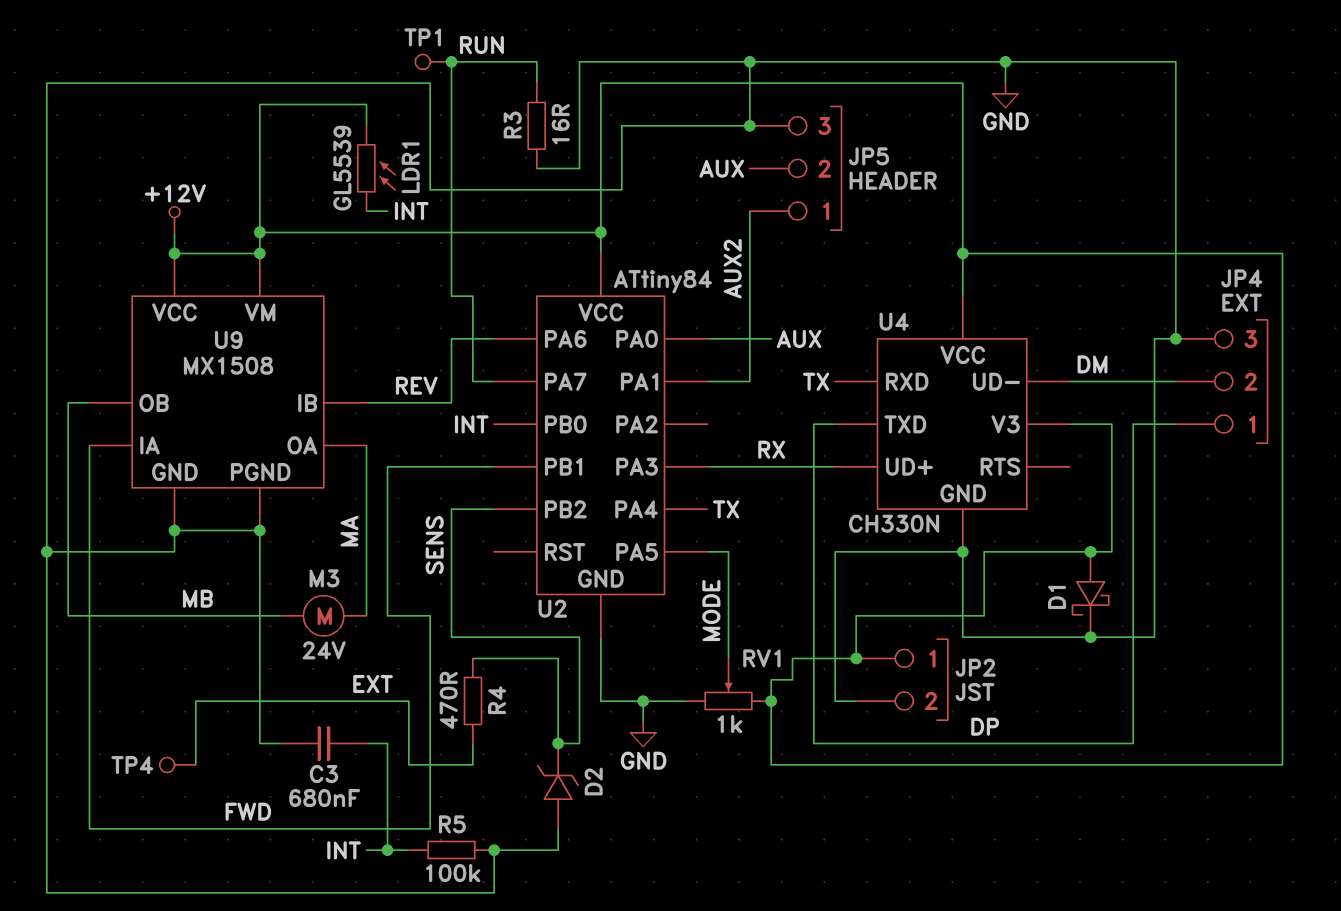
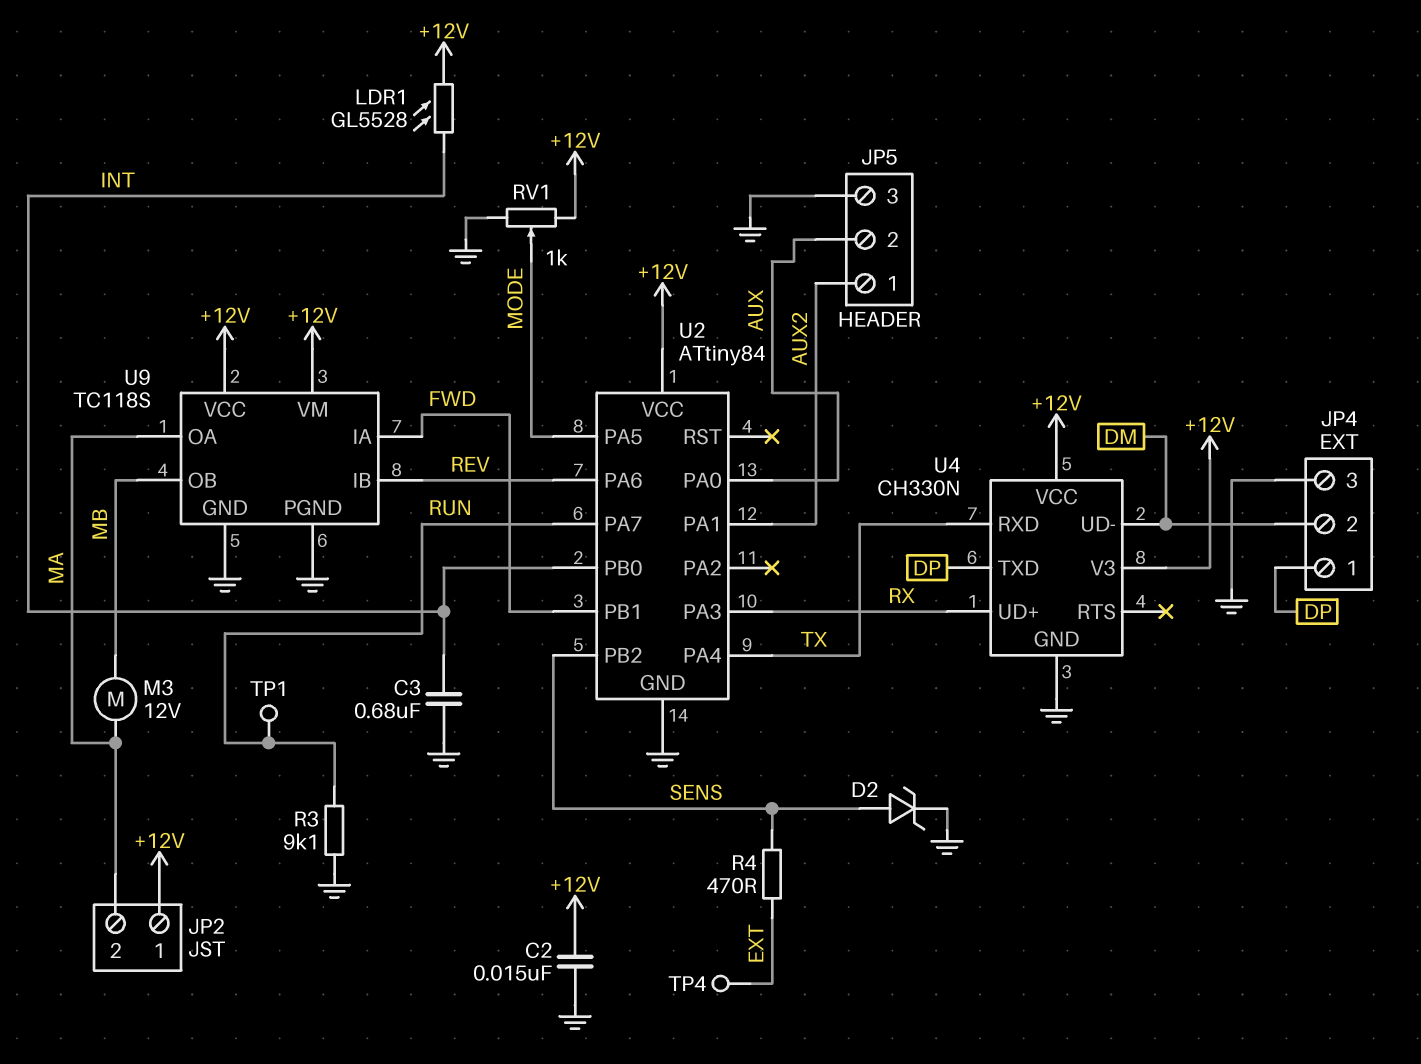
C2: none -> 15nF (+12V, GND)
D1: schottky (A +12V, K GND) -> none
D2: zener (A GND, K SENS) -> zener (A SENS, K GND)
JP2 pin 2: GND -> MA
LDR1: GL5539 (+12V, INT) -> GL5528 (+12V, INT)
M3: motor 24V (MA, MB) -> motor 12V (MA, MB)
R3: 16 (GND, RUN) -> 9.1k (GND, RUN)
R5: 100k (GND, INT) -> none
U9: MX1508 -> TC118S

